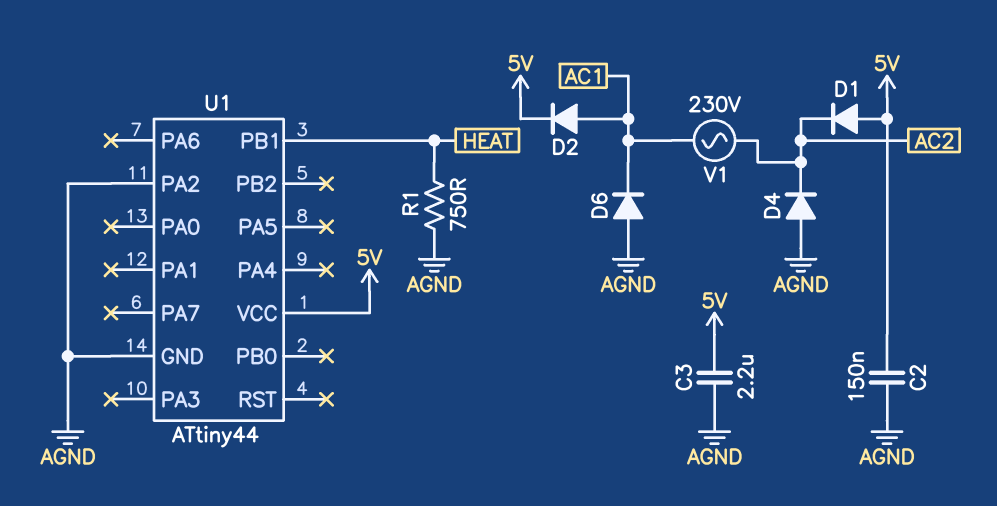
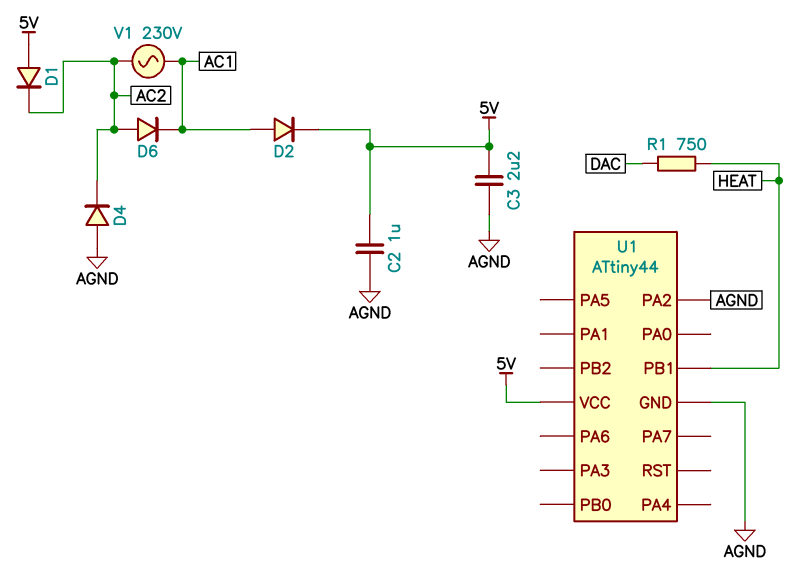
C2: 150nF (5V, AGND) -> 1uF (5V, AGND)
D6: diode (A AGND, K AC1) -> diode (A AC2, K AC1)
R1: 750 (AGND, HEAT) -> 750 (DAC, HEAT)

